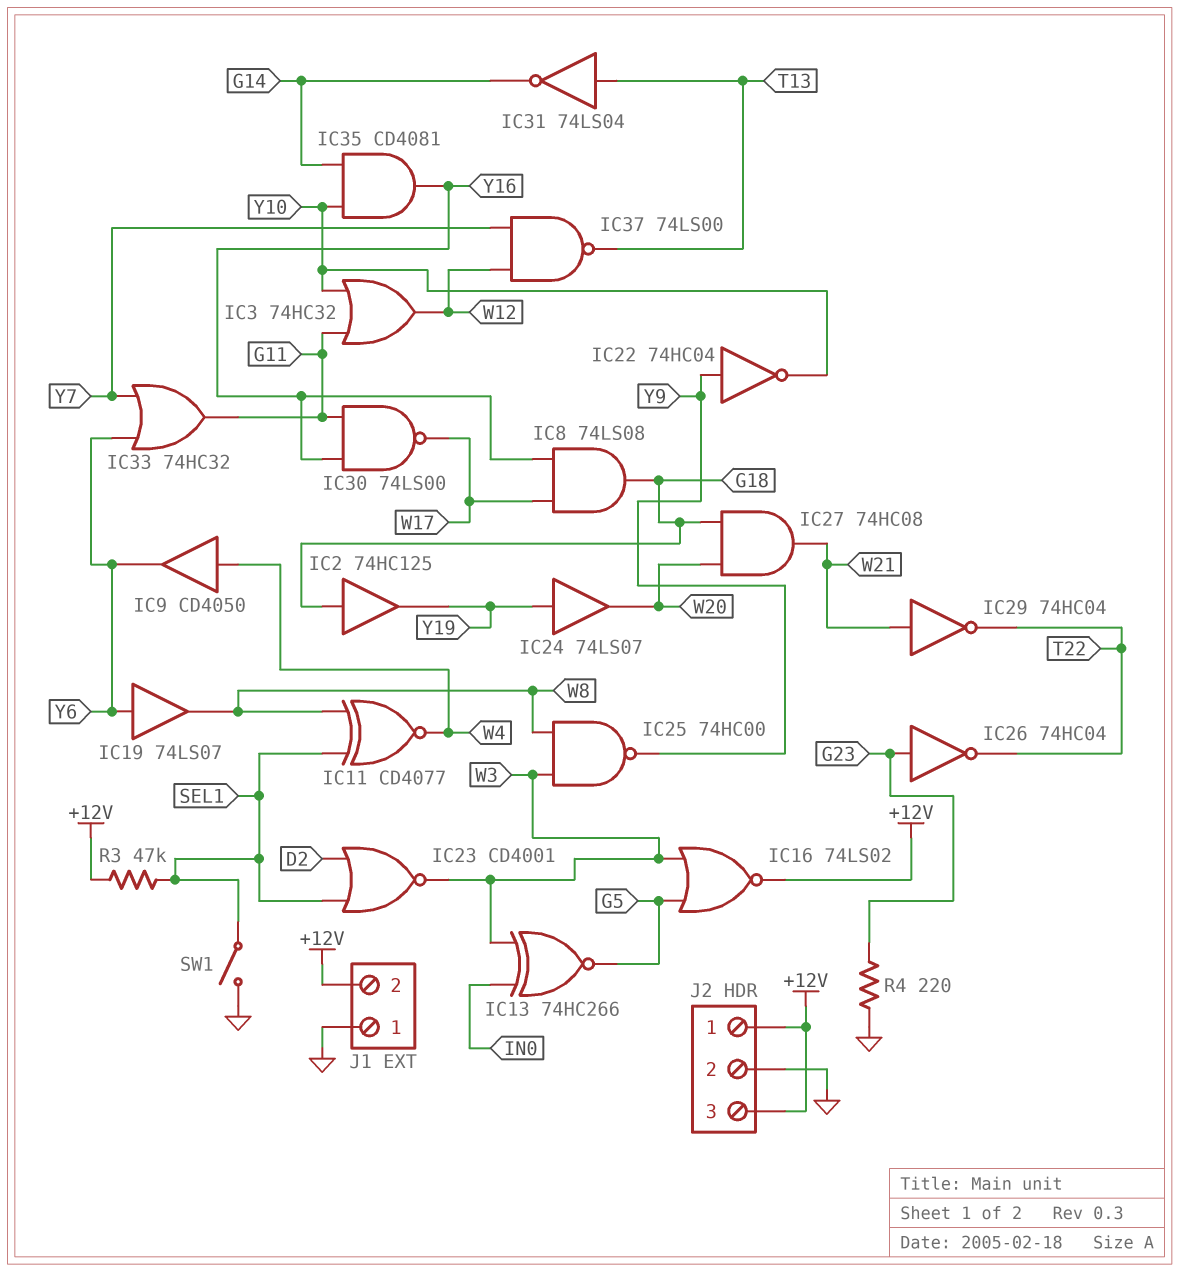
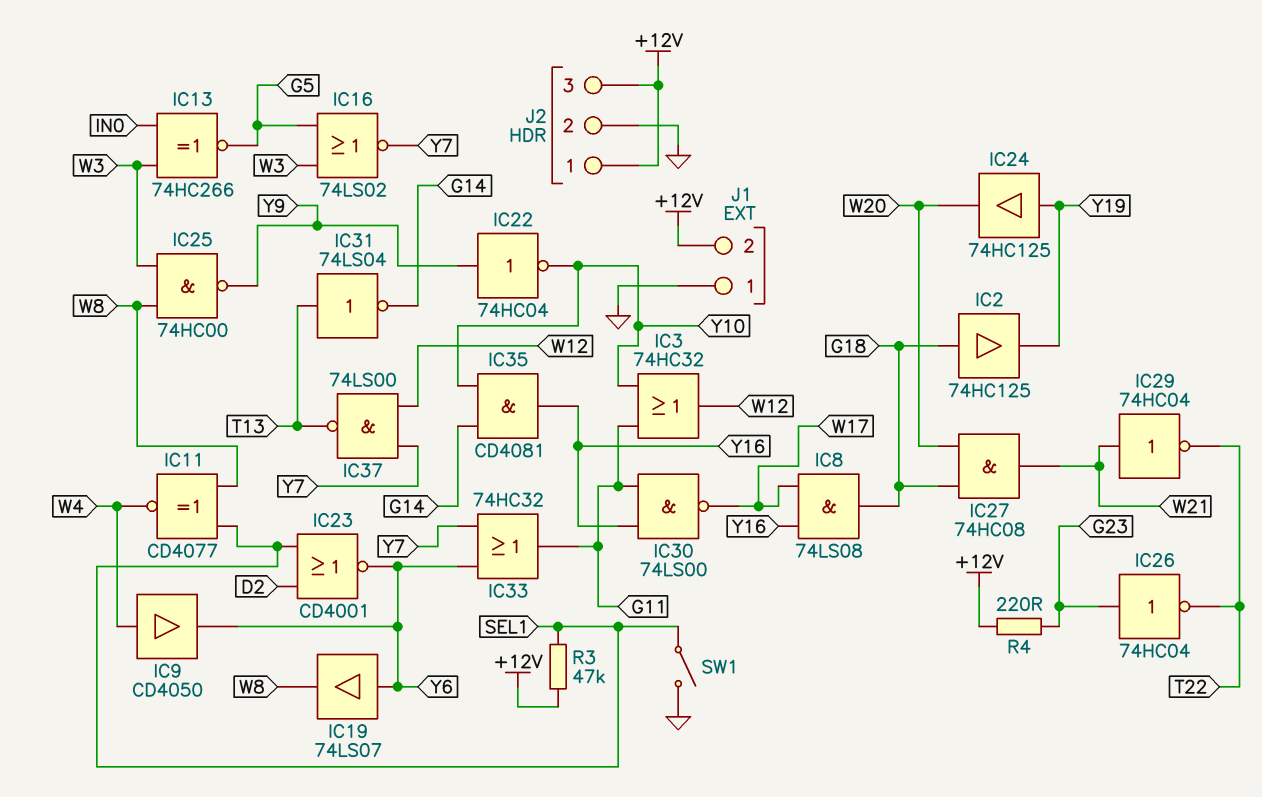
IC16: NOR 74LS02 (in G5, in W3, out +12V) -> NOR 74LS02 (in G5, in W3, out Y7)
IC23: NOR CD4001 (in D2, in SEL1, out W3) -> NOR CD4001 (in D2, in SEL1, out Y6)
IC24: buffer 74LS07 (in Y19, out W20) -> buffer 74HC125 (in Y19, out W20)
R4: 220 (G23, GND) -> 220 (+12V, G23)

